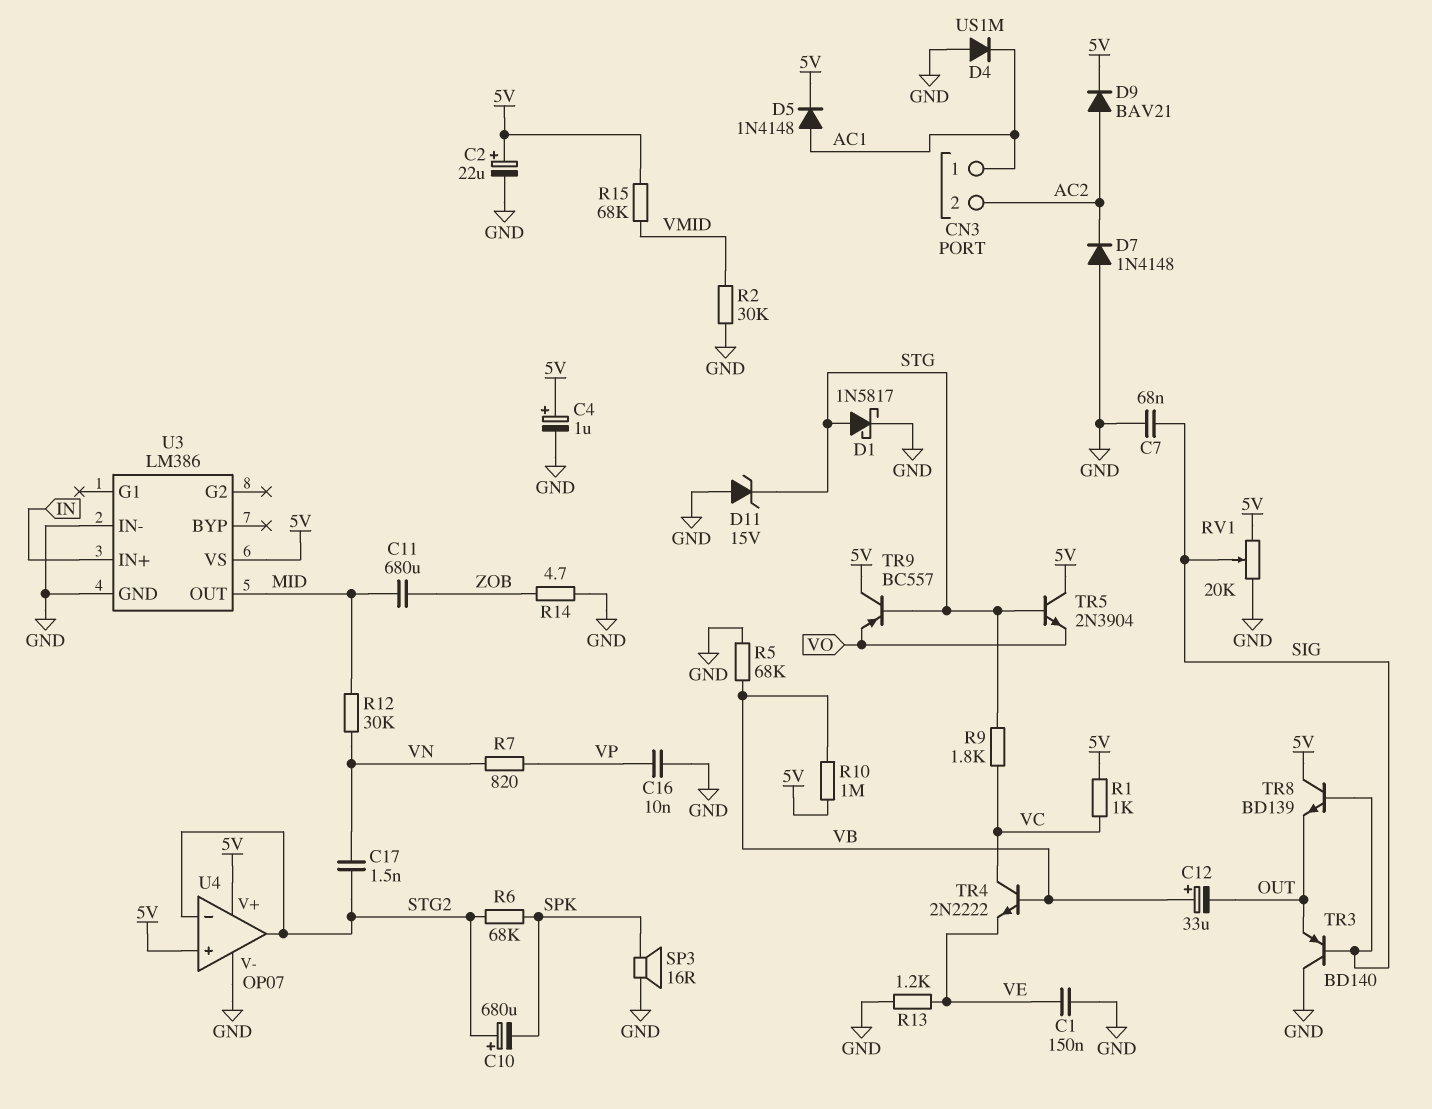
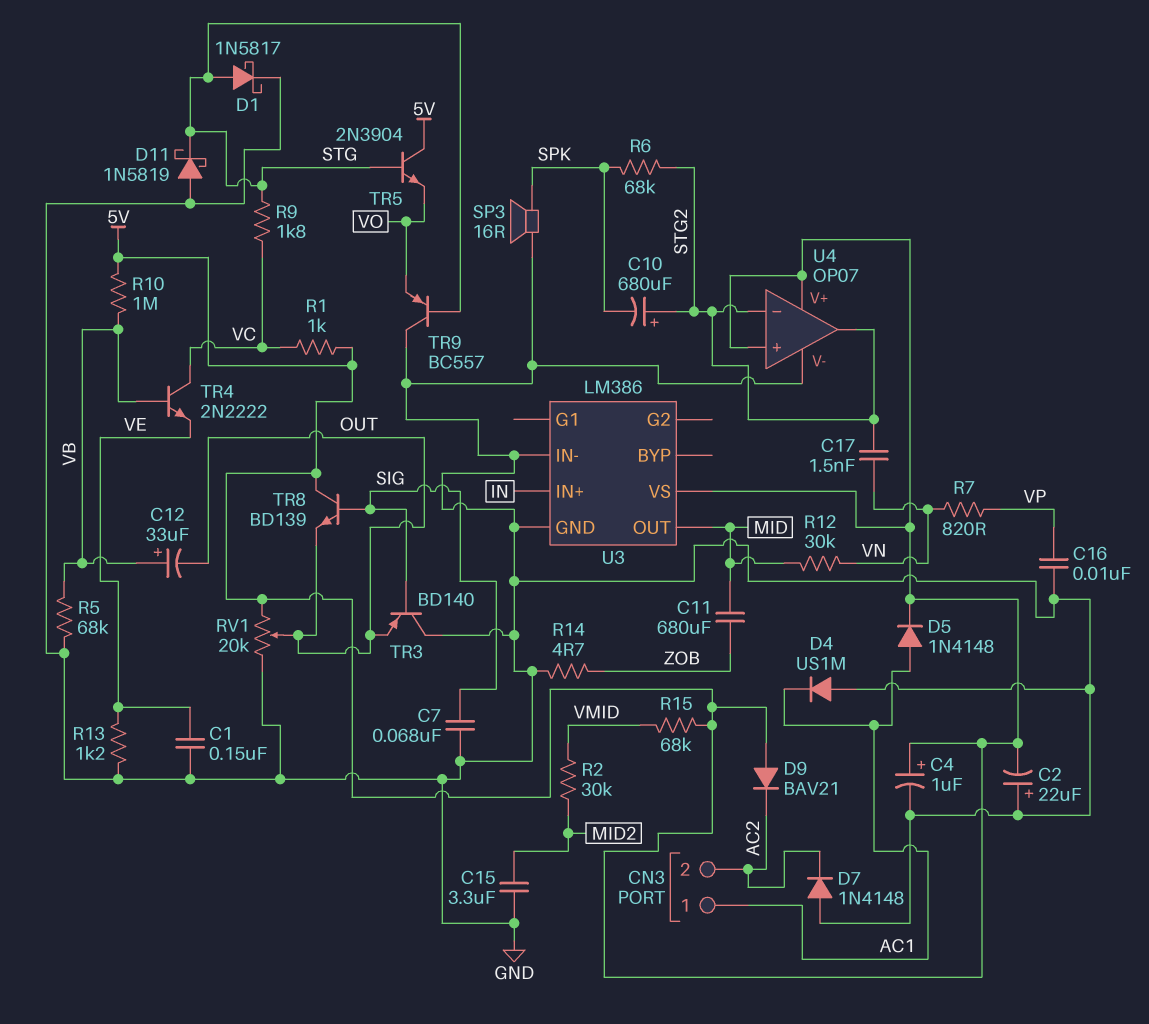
C2: 22uF (plus 5V, minus GND) -> 22uF (plus GND, minus 5V)
C15: none -> 3.3uF (GND, MID2)
D9: diode BAV21 (A AC2, K 5V) -> diode BAV21 (A 5V, K AC2)
D11: zener 15V (A GND, K STG) -> schottky 1N5819 (A GND, K STG)
R2: 30k (GND, VMID) -> 30k (MID2, VMID)
RV1: 20k (5V, GND, wiper SIG) -> 20k (5V, GND, wiper OUT)
TR9: PNP BC557 (B STG, C 5V, E VO) -> PNP BC557 (B STG, C GND, E VO)

